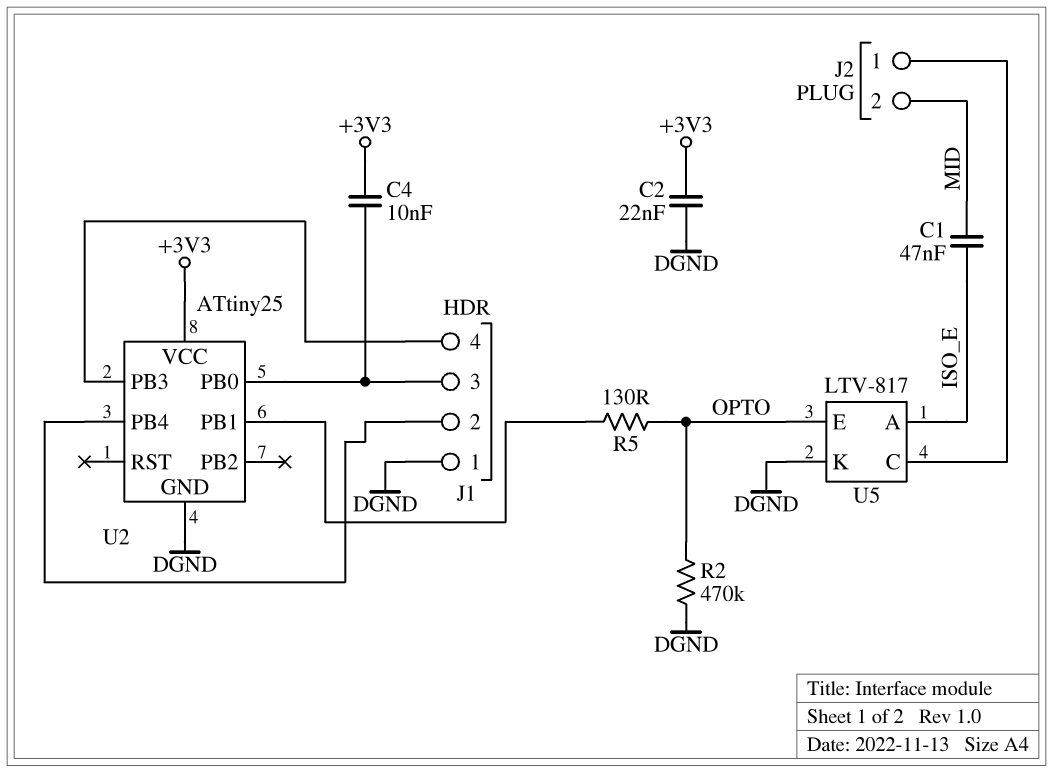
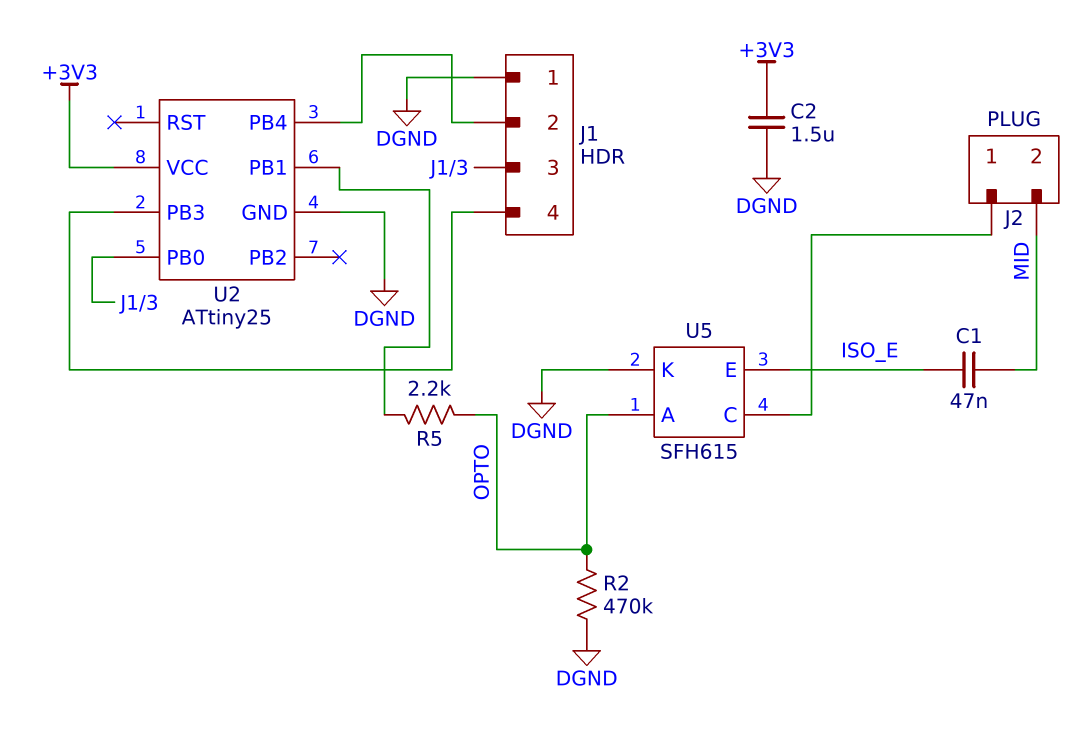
C2: 22nF (+3V3, DGND) -> 1.5uF (+3V3, DGND)
C4: 10nF (+3V3, J1/3) -> none
R5: 130 (OPTO, U2/PB1) -> 2.2k (OPTO, U2/PB1)
U5: LTV-817 -> SFH615
U5 pin A: ISO_E -> OPTO
U5 pin E: OPTO -> ISO_E

